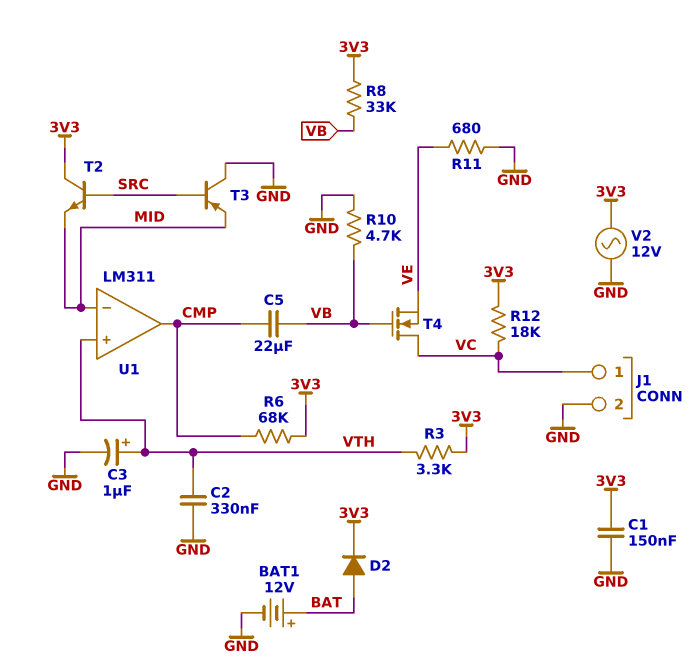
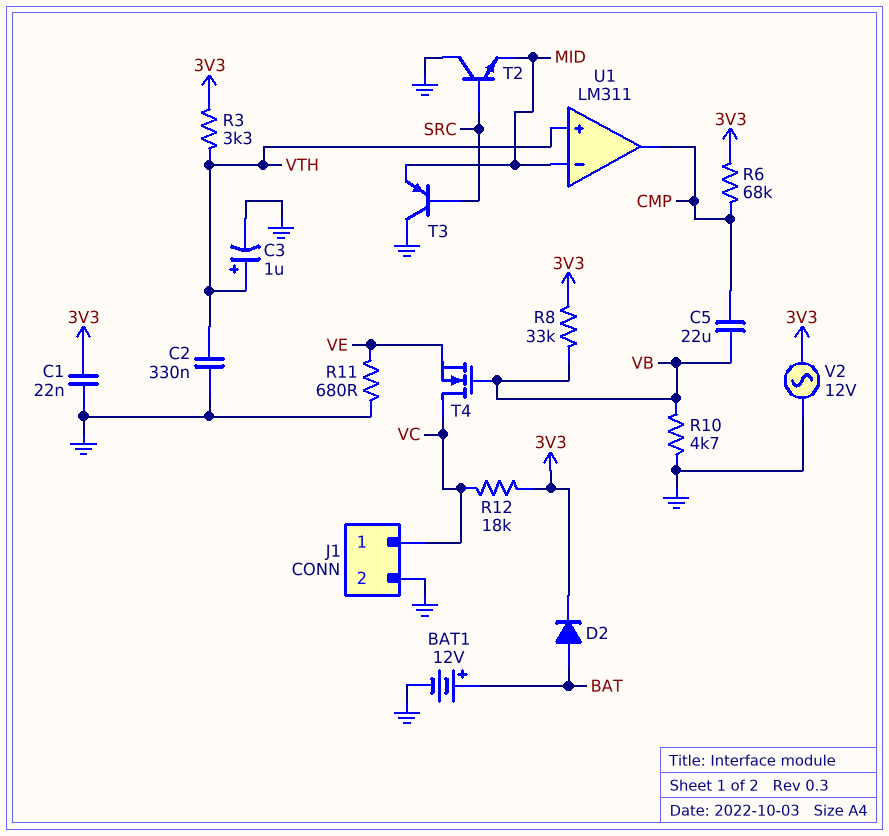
C1: 150nF (3V3, GND) -> 22nF (3V3, GND)
T2: NPN (B SRC, C 3V3, E MID) -> NPN (B SRC, C GND, E MID)

